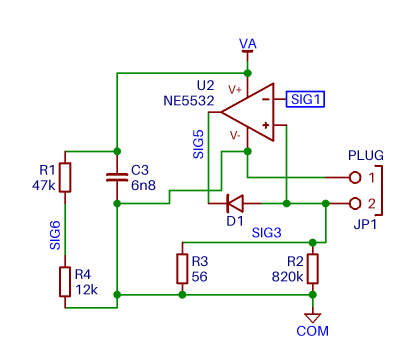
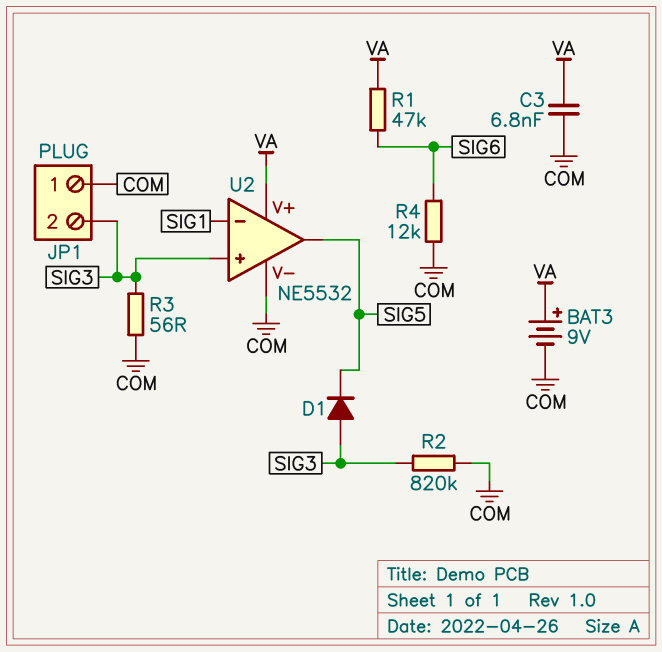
BAT3: none -> 9V (plus VA, minus COM)

